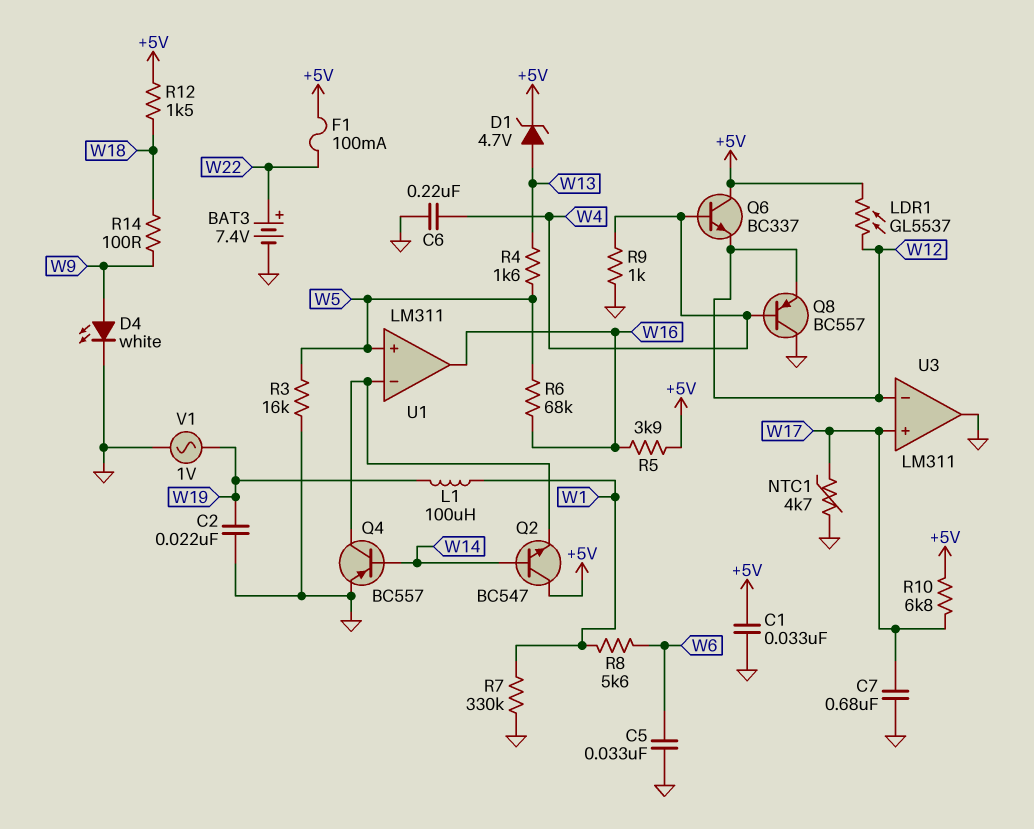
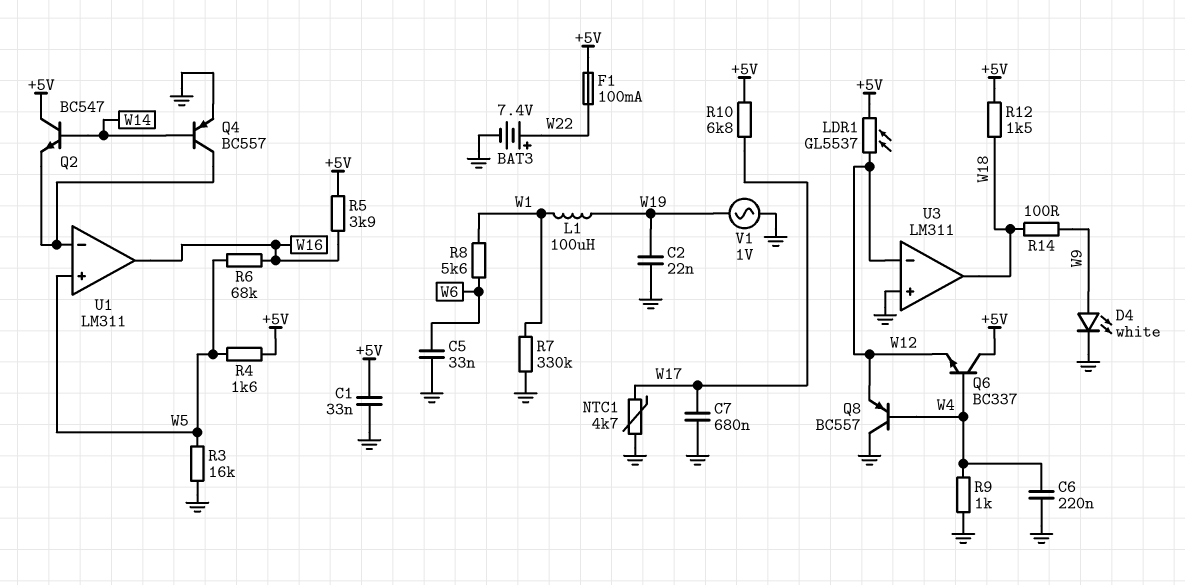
D1: zener 4.7V (A W13, K +5V) -> none
R4: 1.6k (W5, W13) -> 1.6k (+5V, W5)
U3 pin in+: W17 -> GND
U3 pin out: GND -> W18

